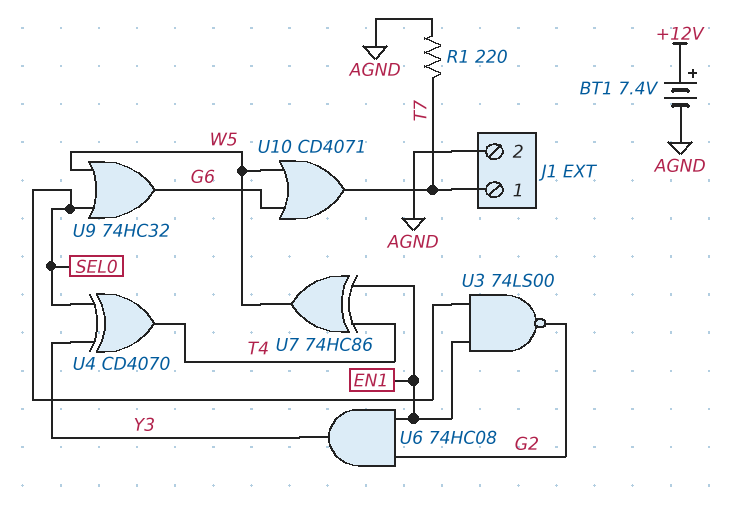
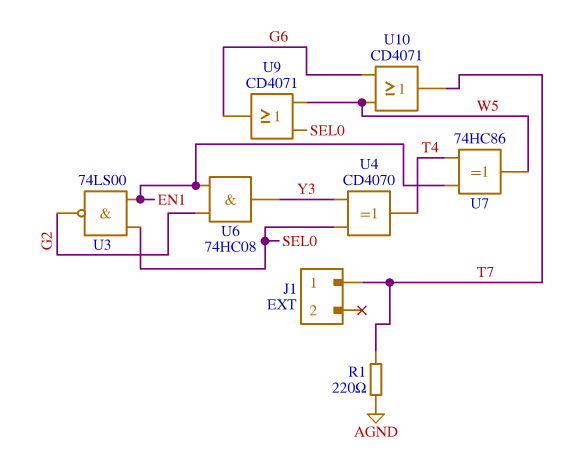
BT1: 7.4V (plus +12V, minus AGND) -> none
J1 pin 2: AGND -> none
U9: OR 74HC32 (in SEL0, in W5, out G6) -> OR CD4071 (in SEL0, in W5, out G6)

